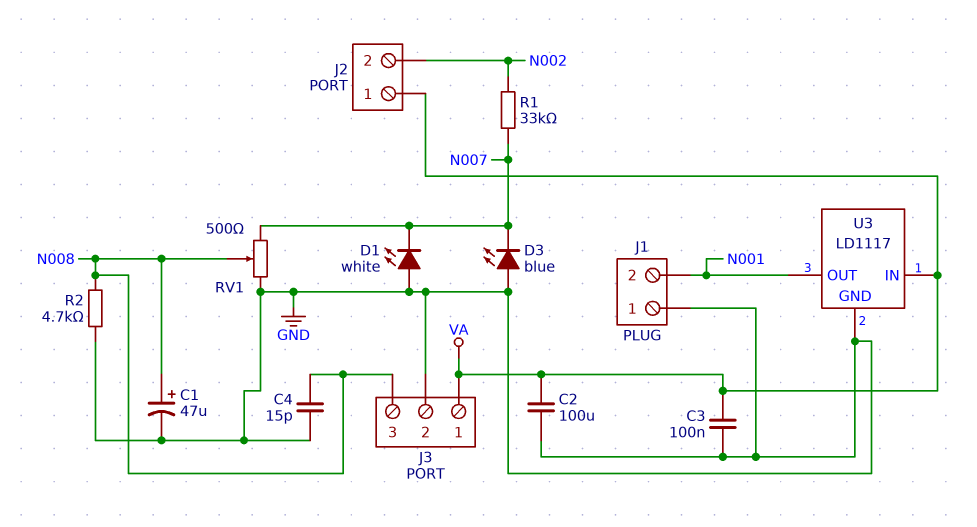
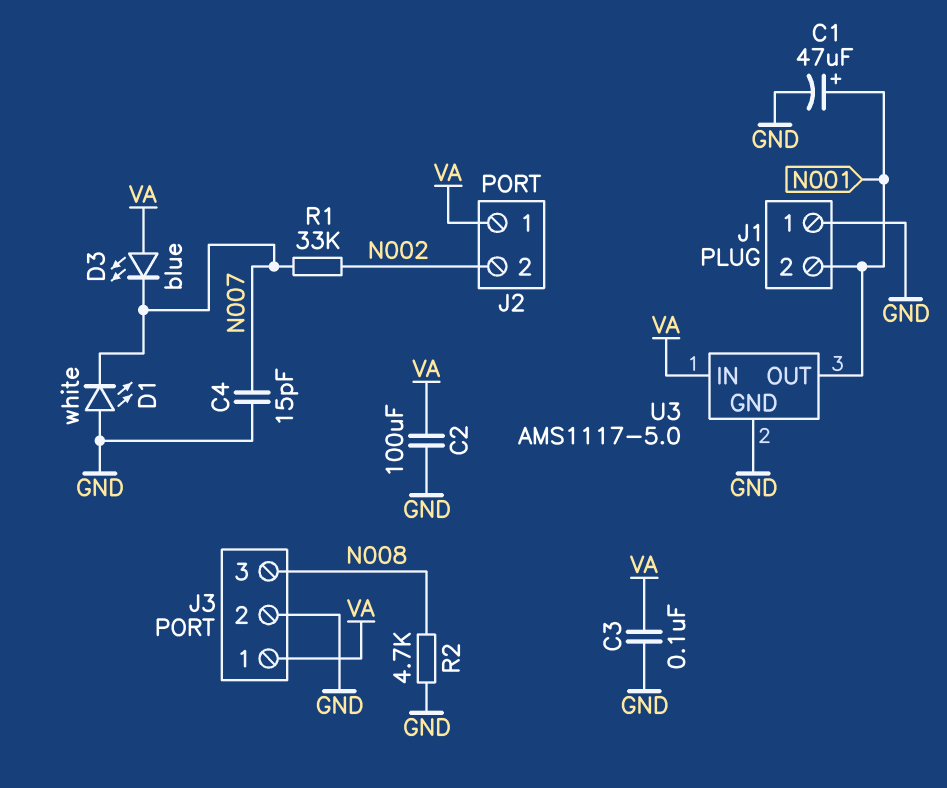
C1: 47uF (plus N008, minus GND) -> 47uF (plus N001, minus GND)
C4: 15pF (GND, N008) -> 15pF (GND, N007)
D3: LED blue (A GND, K N007) -> LED blue (A VA, K N007)
RV1: 500 (GND, N007, wiper N008) -> none
U3: LD1117 -> AMS1117-5.0

